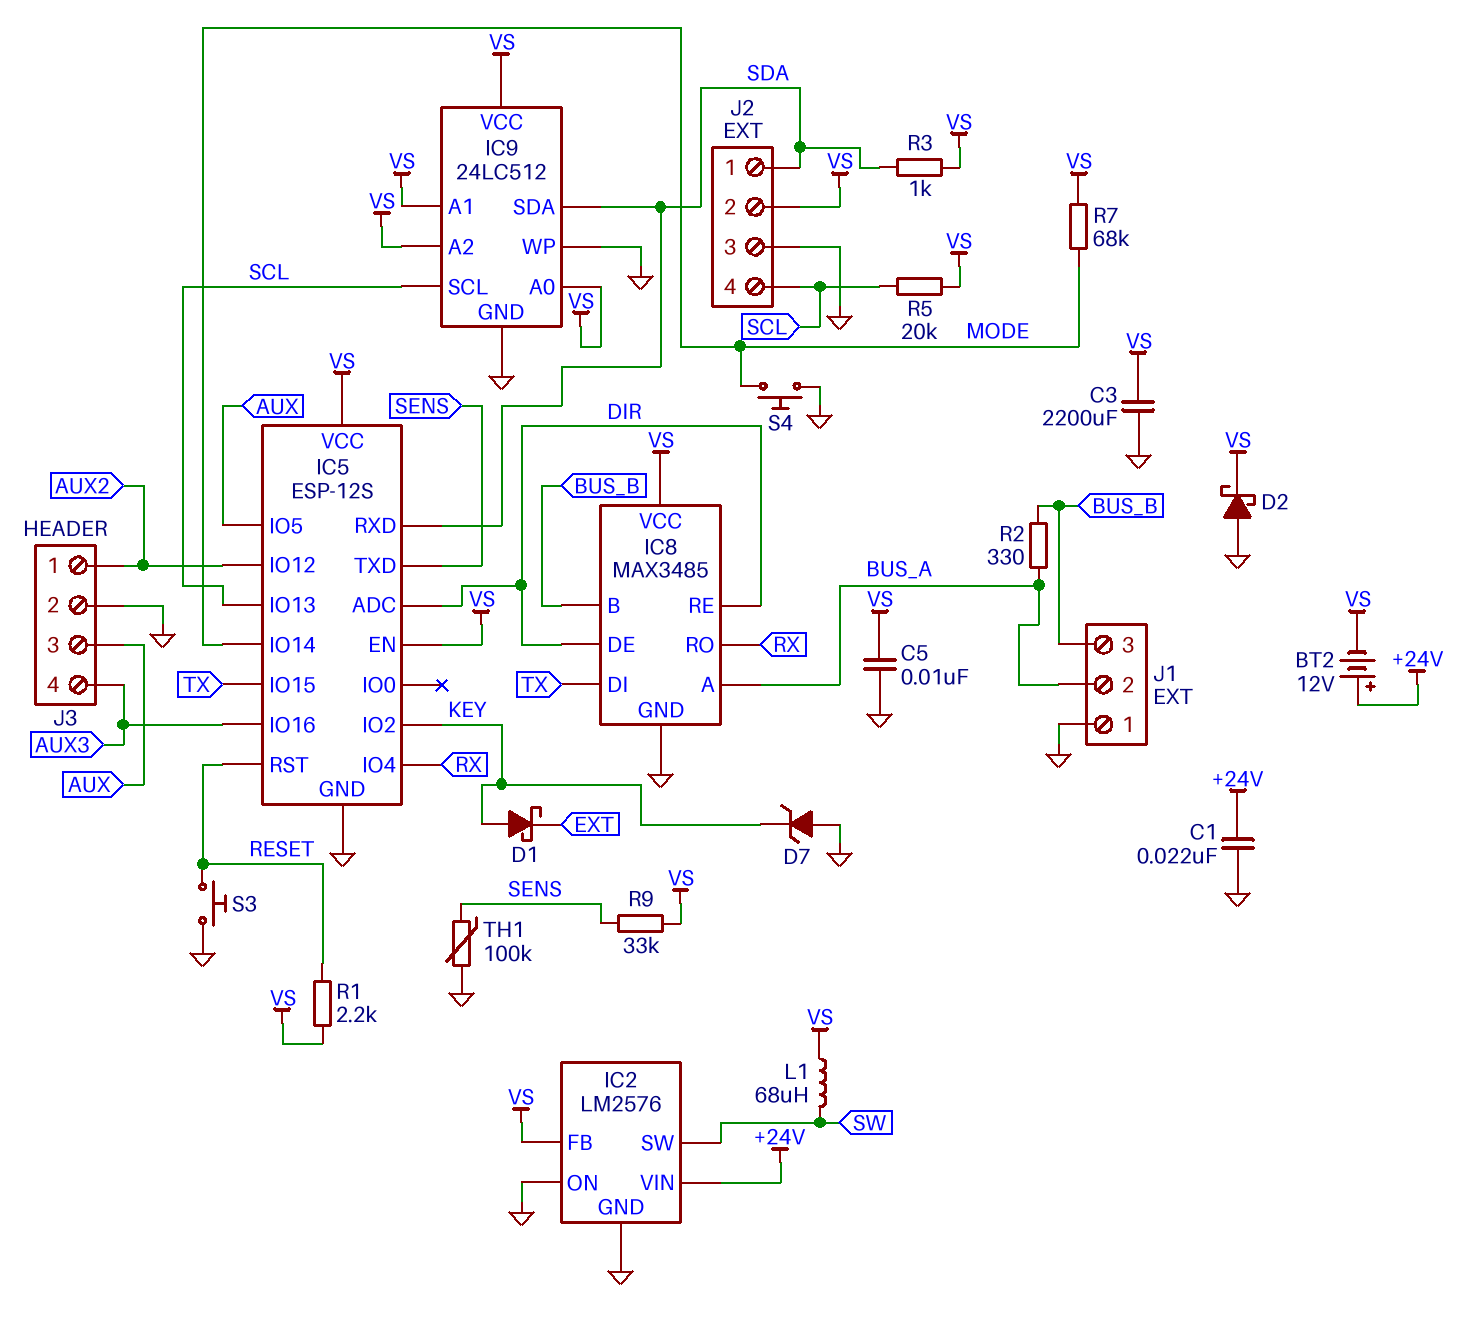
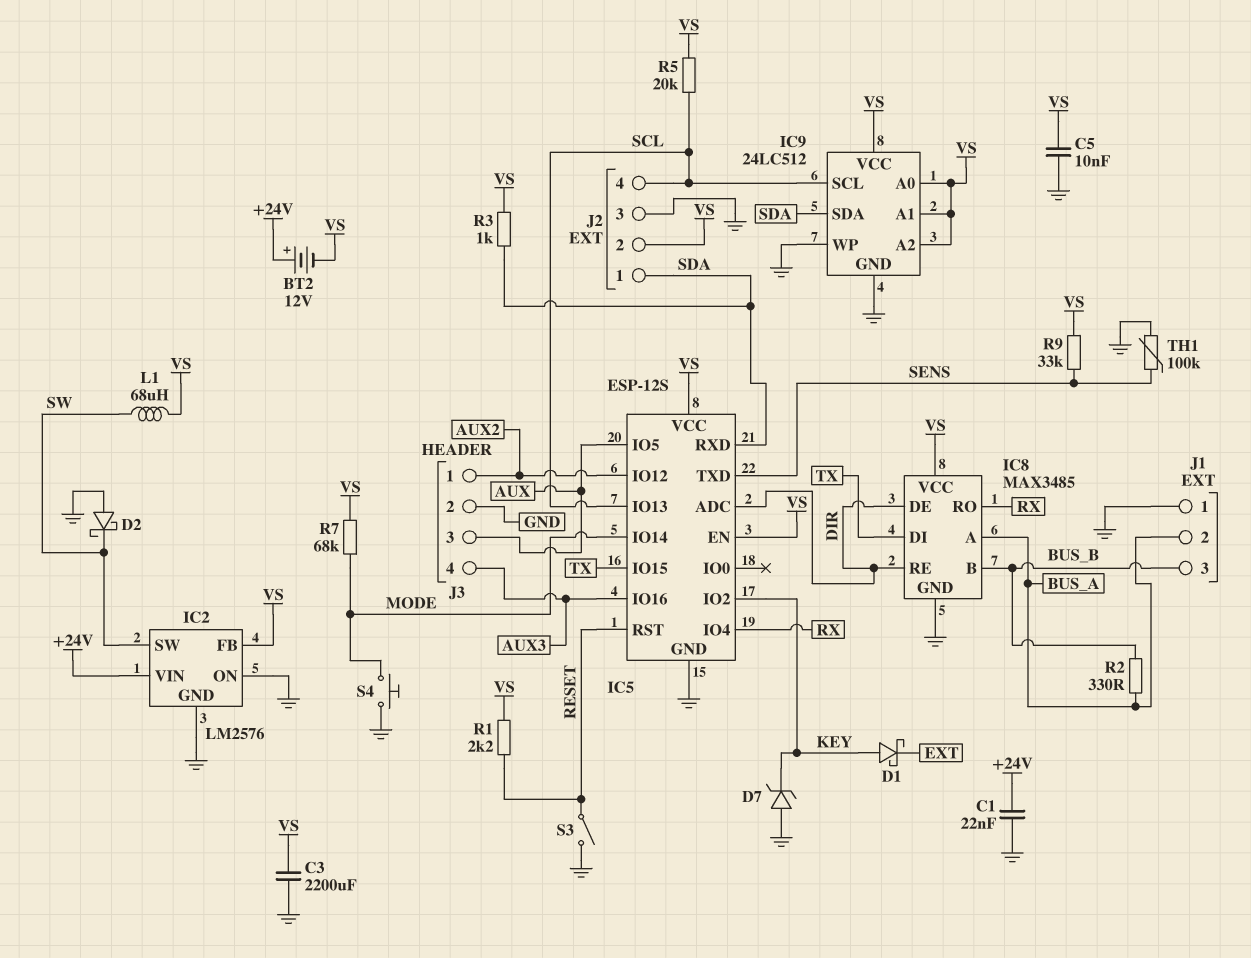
D2: schottky (A GND, K VS) -> schottky (A GND, K SW)
S3: button (GND, RESET) -> switch (GND, RESET)

